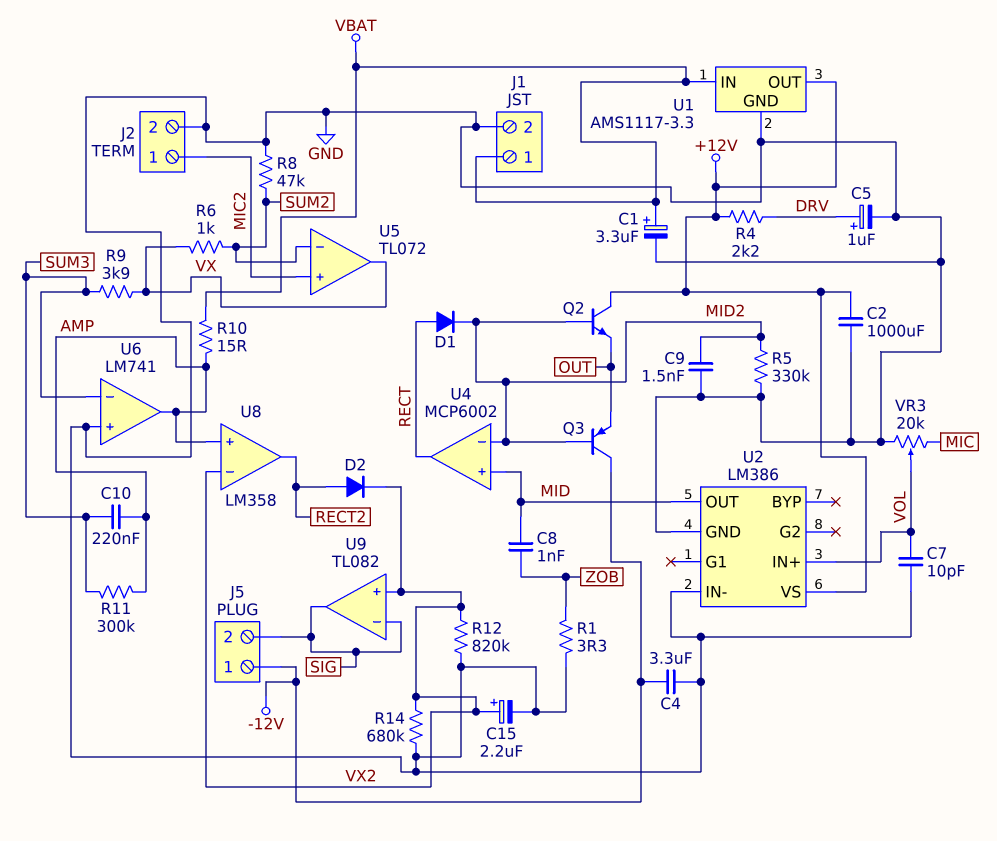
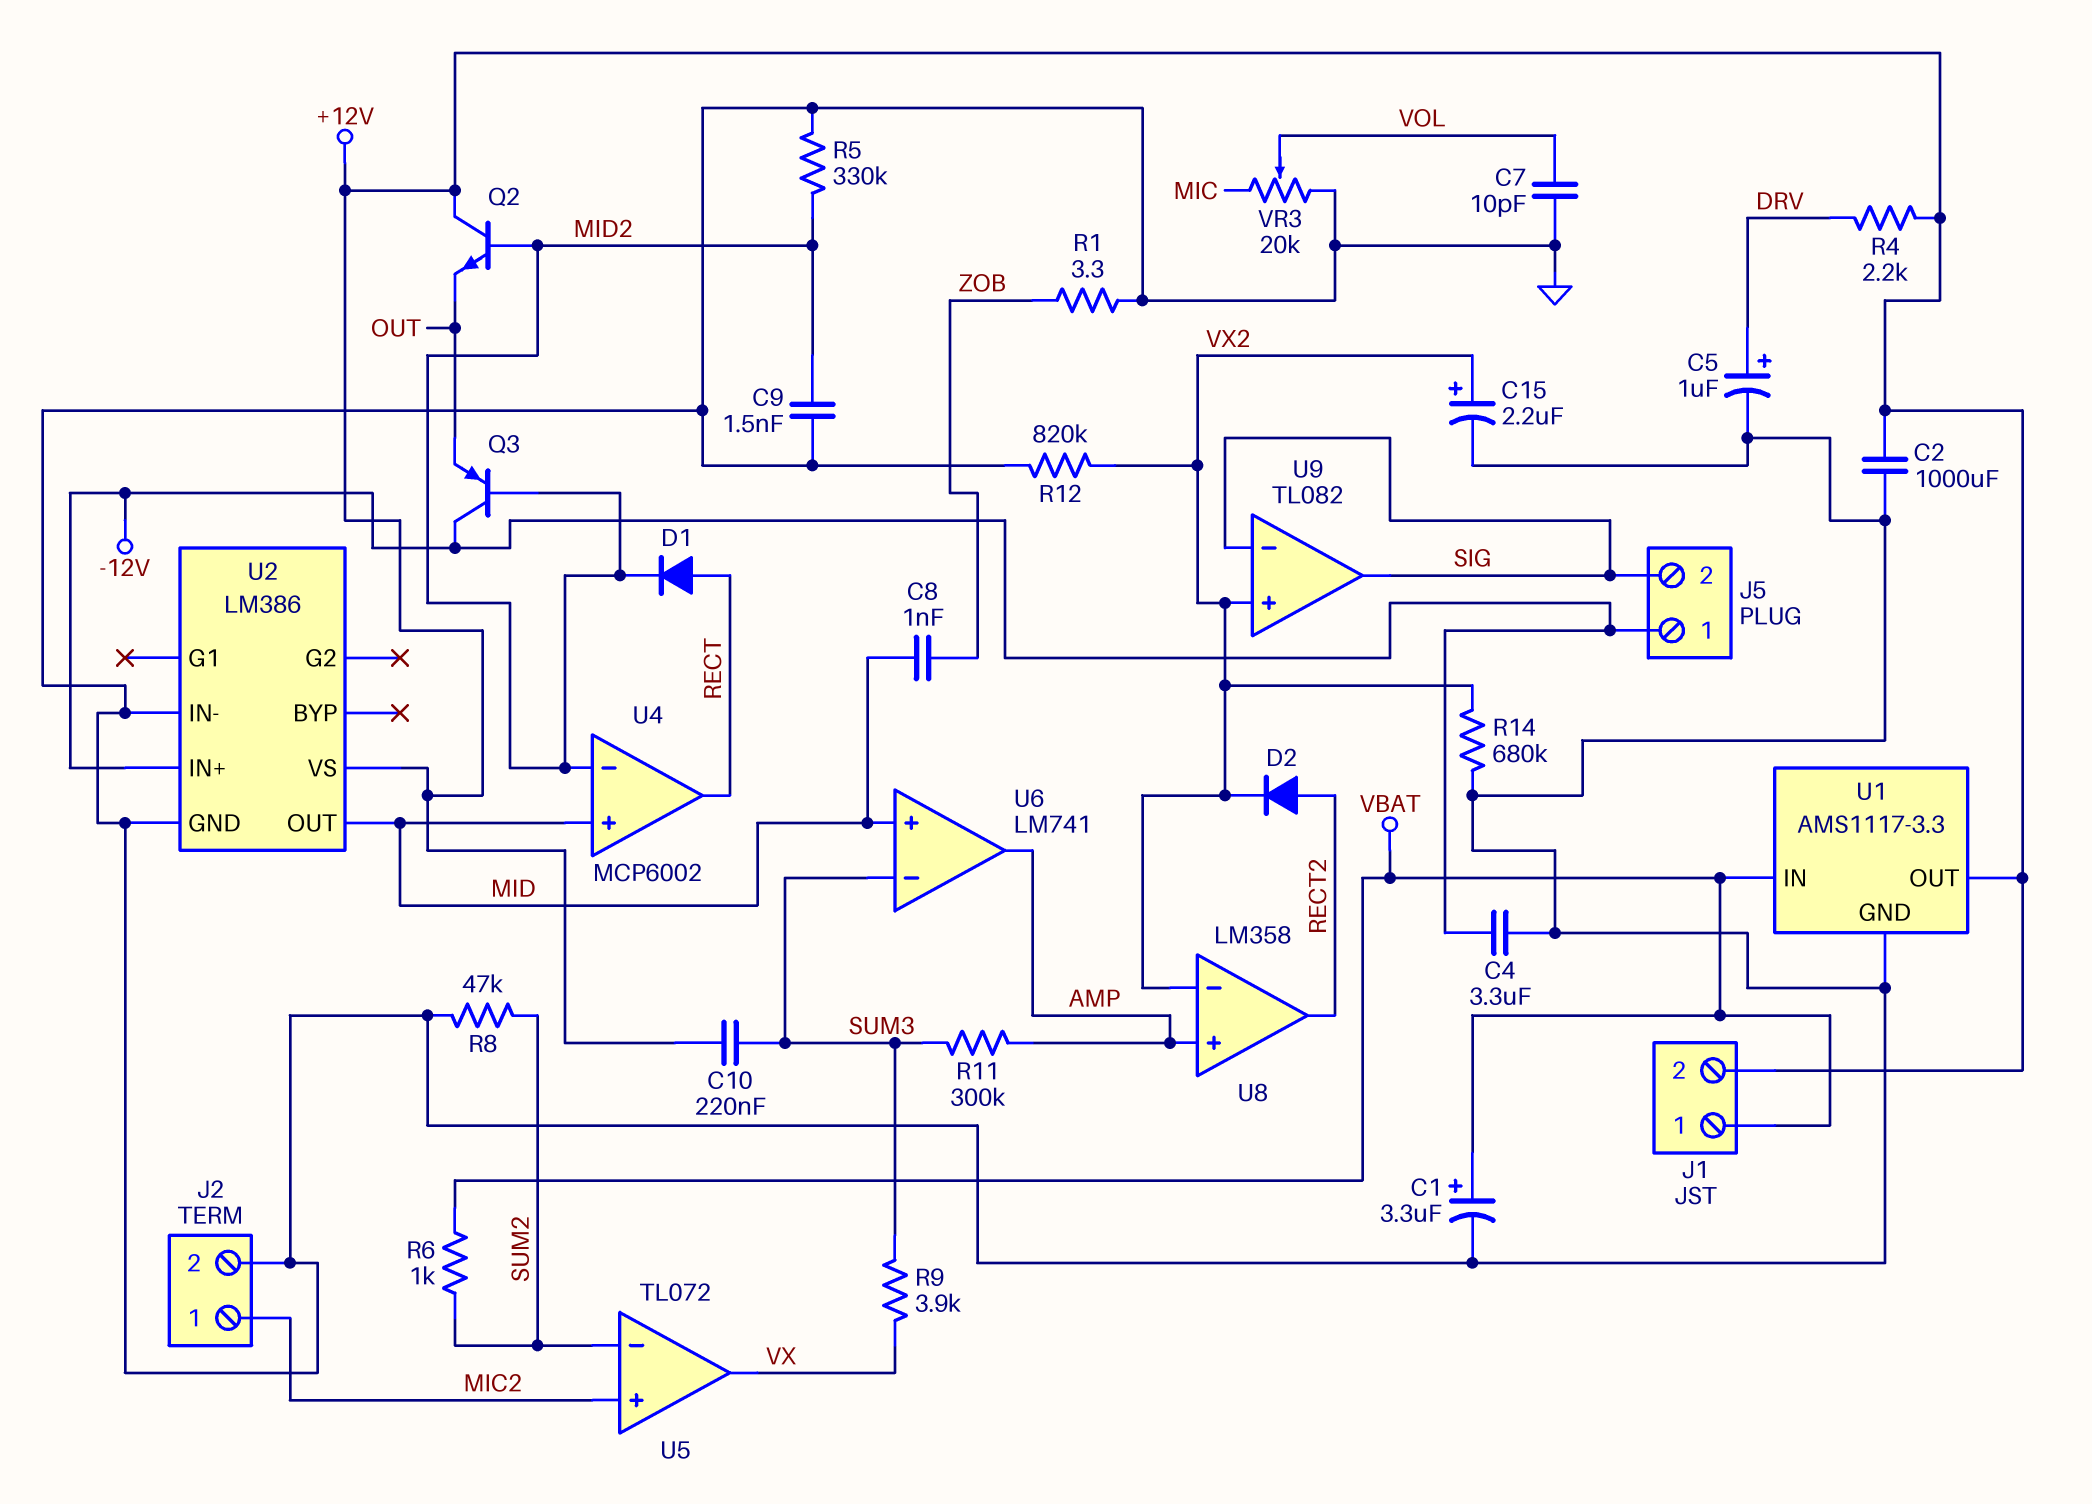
C10: 220nF (AMP, SUM3) -> 220nF (+12V, SUM3)
J1 pin 2: GND -> +12V
R6: 1k (SUM2, VX) -> 1k (SUM2, VBAT)
R10: 15 (AMP, VBAT) -> none
U2 pin IN+: VOL -> -12V
U6 pin in+: GND -> MID

